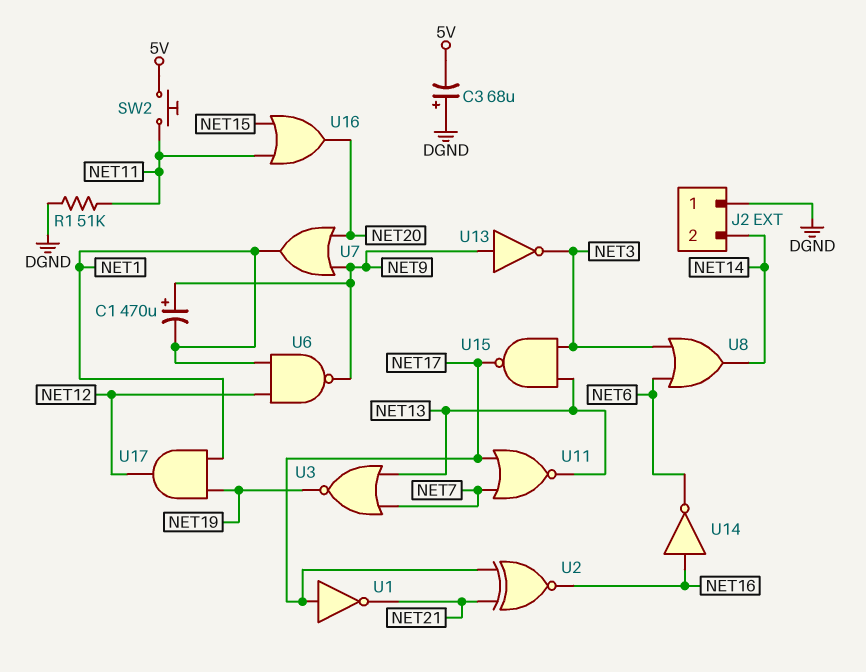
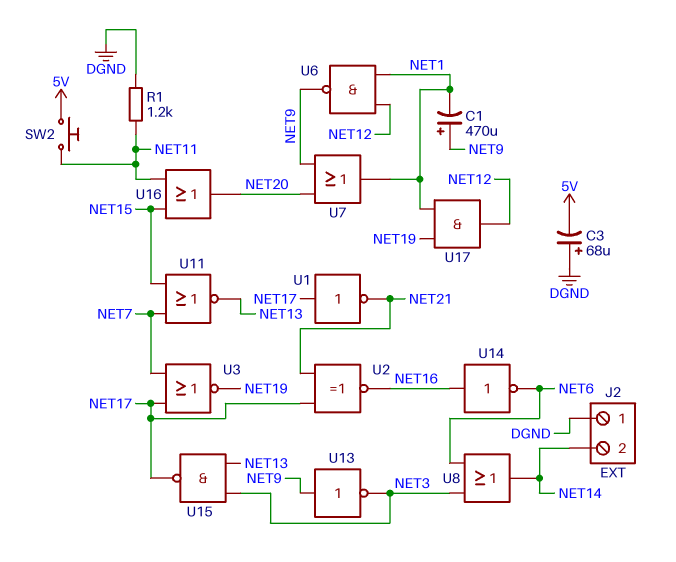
R1: 51k (DGND, NET11) -> 1.2k (DGND, NET11)
U3: NOR (in NET7, in NET13, out NET19) -> NOR (in NET7, in NET17, out NET19)
U11: NOR (in NET7, in NET17, out NET13) -> NOR (in NET7, in NET15, out NET13)

